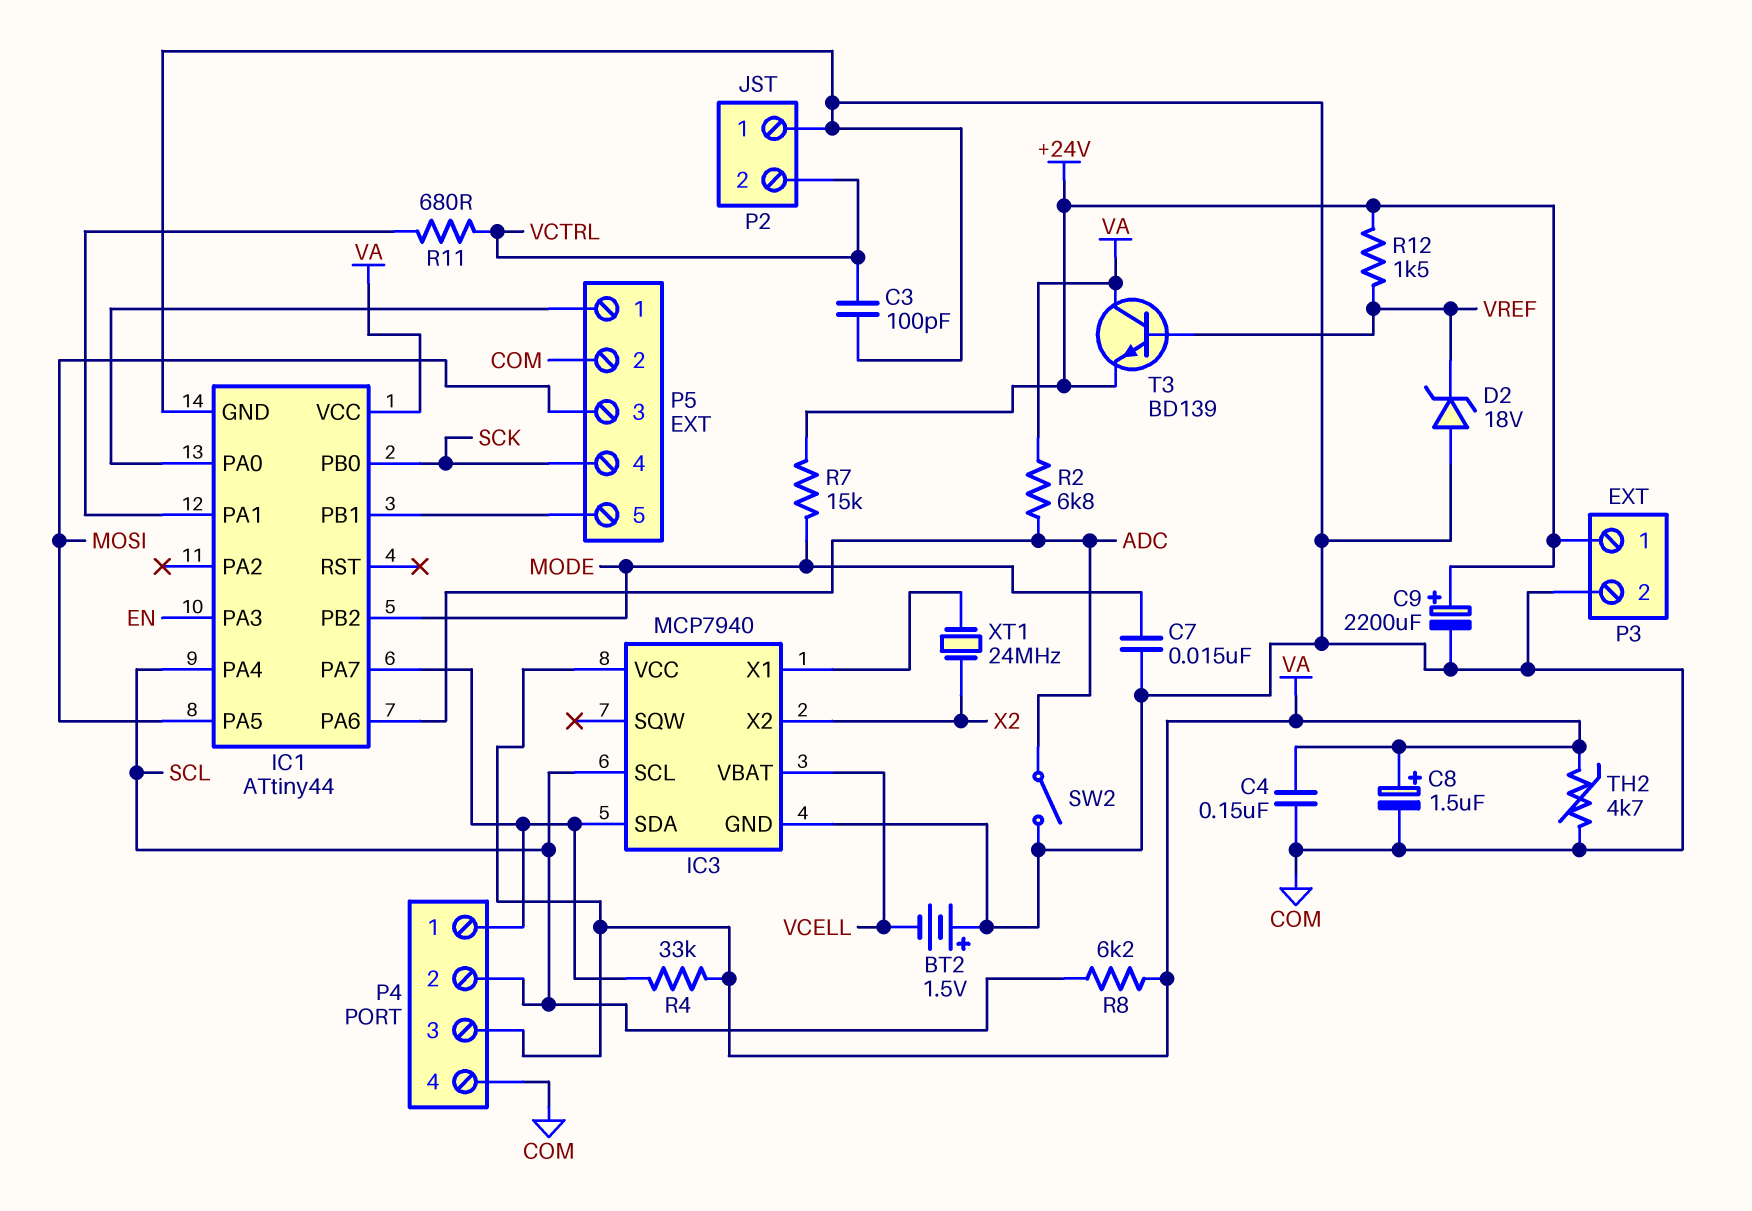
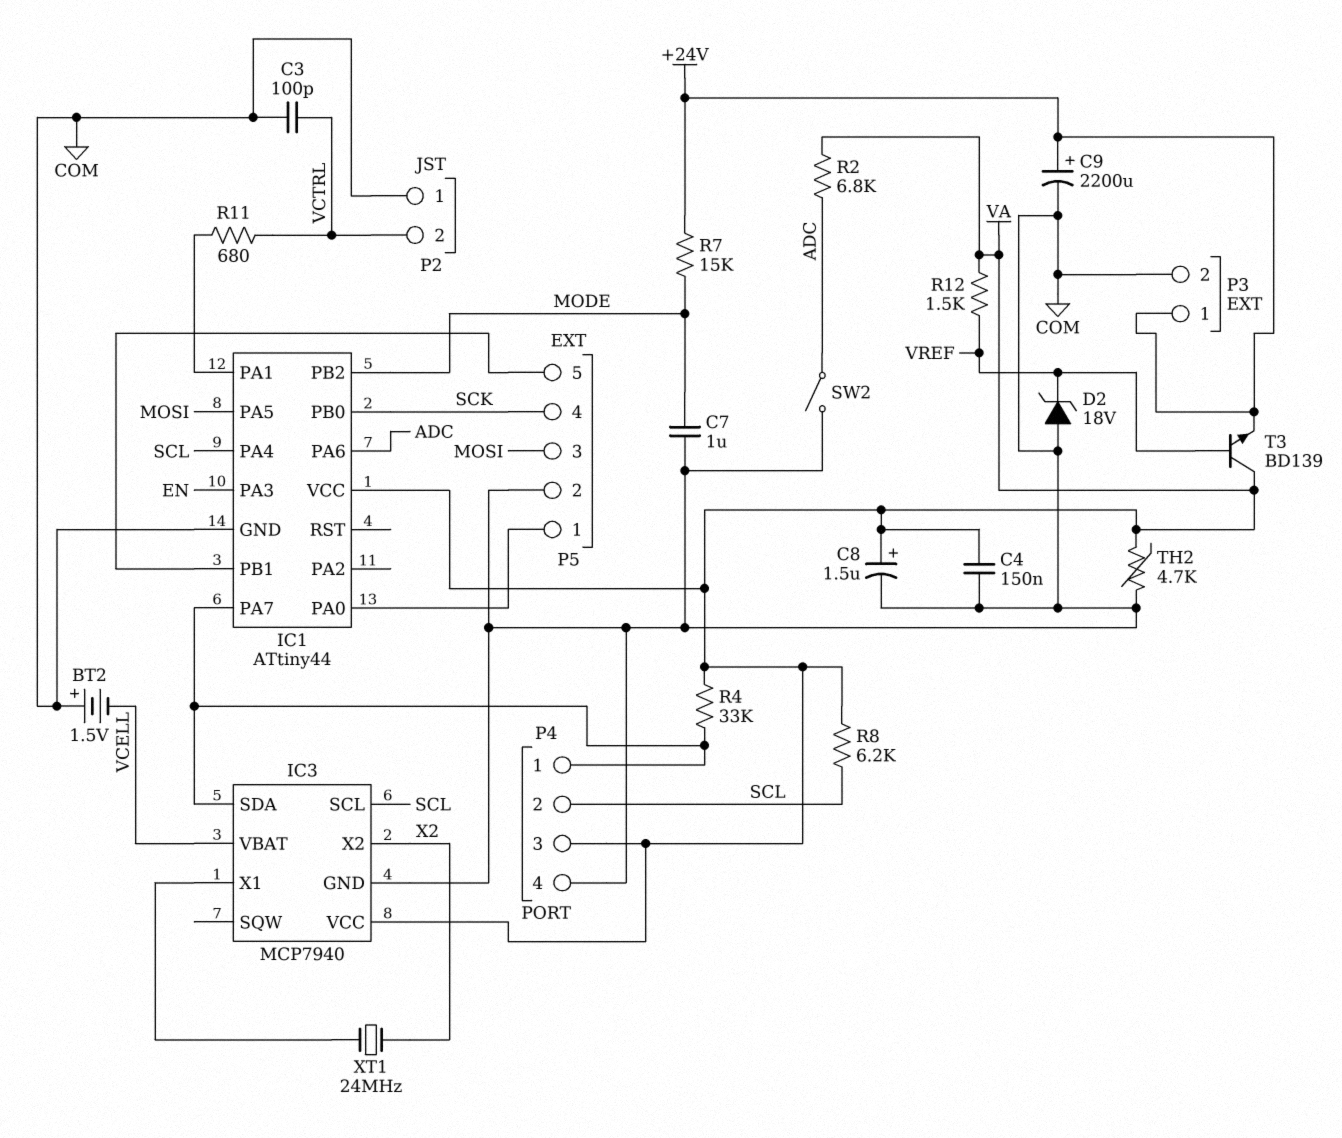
C7: 15nF (COM, MODE) -> 1uF (COM, MODE)
R12: 1.5k (+24V, VREF) -> 1.5k (VA, VREF)

